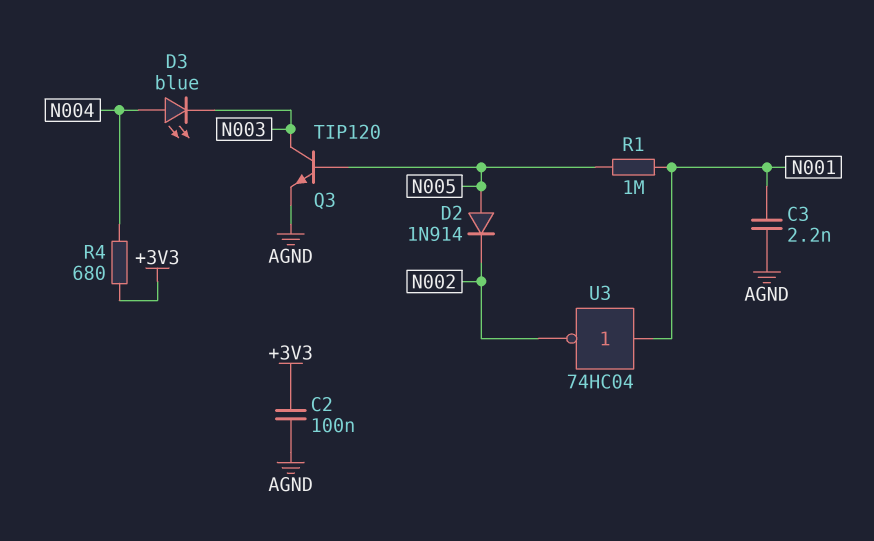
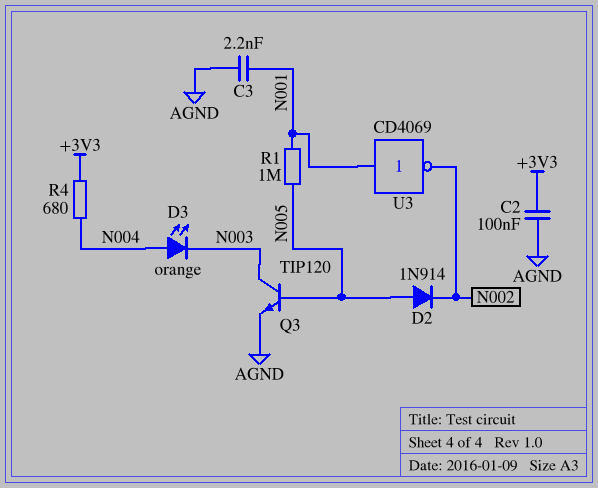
D3: LED blue (A N004, K N003) -> LED orange (A N004, K N003)
U3: NOT 74HC04 (in N001, out N002) -> NOT CD4069 (in N001, out N002)

